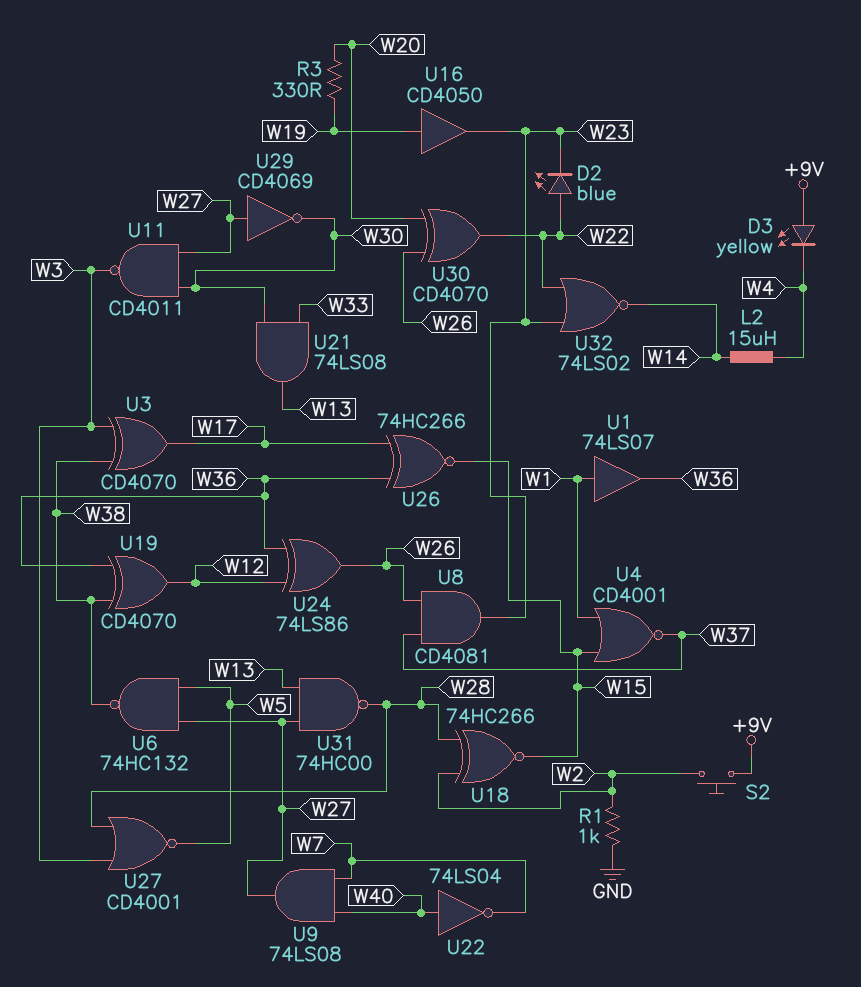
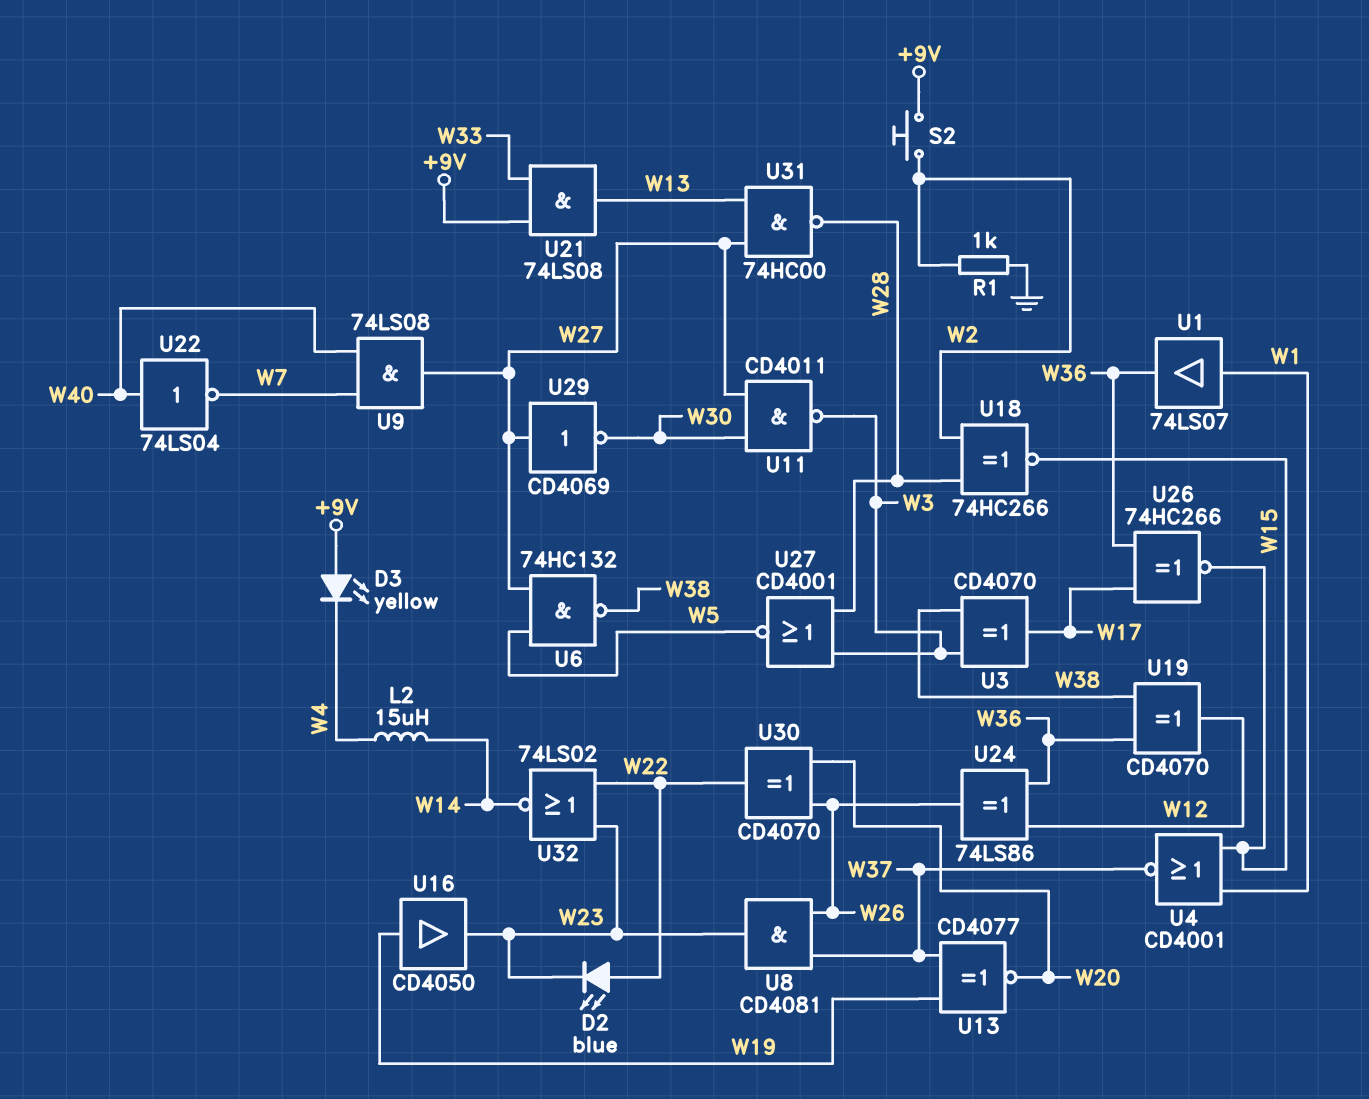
R3: 330 (W19, W20) -> none
U13: none -> XNOR CD4077 (in W19, in W37, out W20)
U21: AND 74LS08 (in W30, in W33, out W13) -> AND 74LS08 (in +9V, in W33, out W13)

